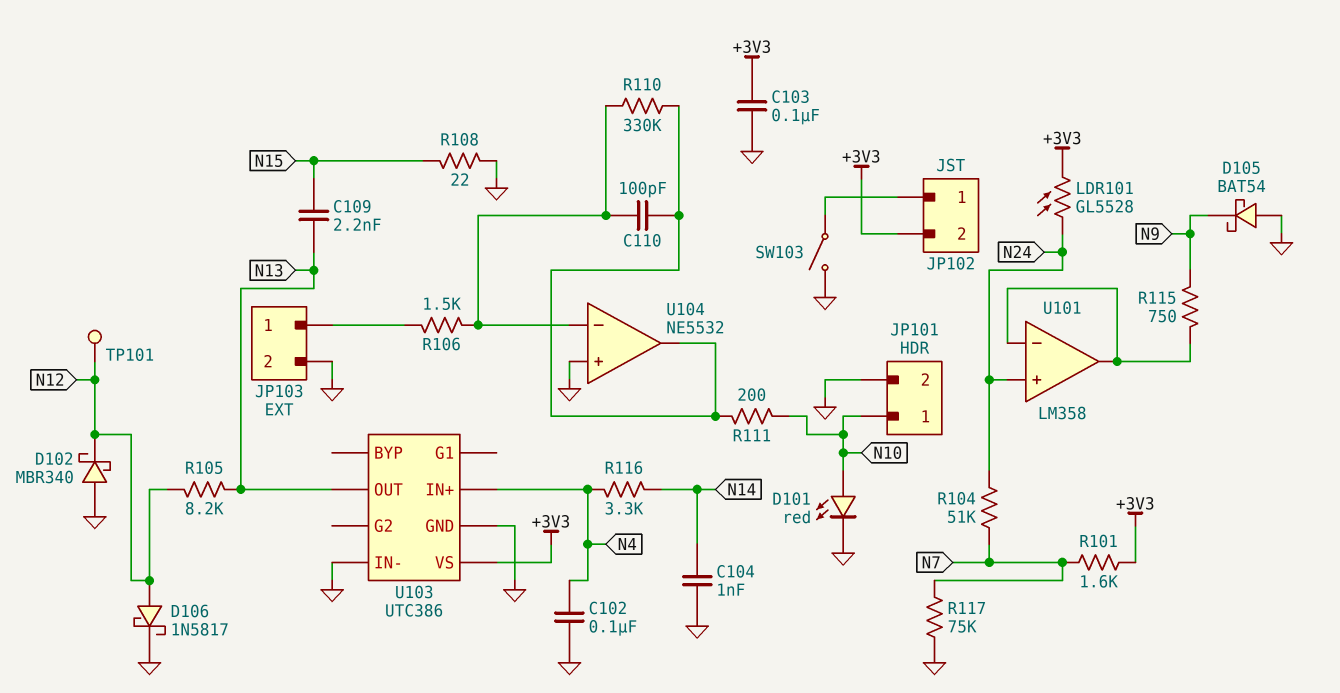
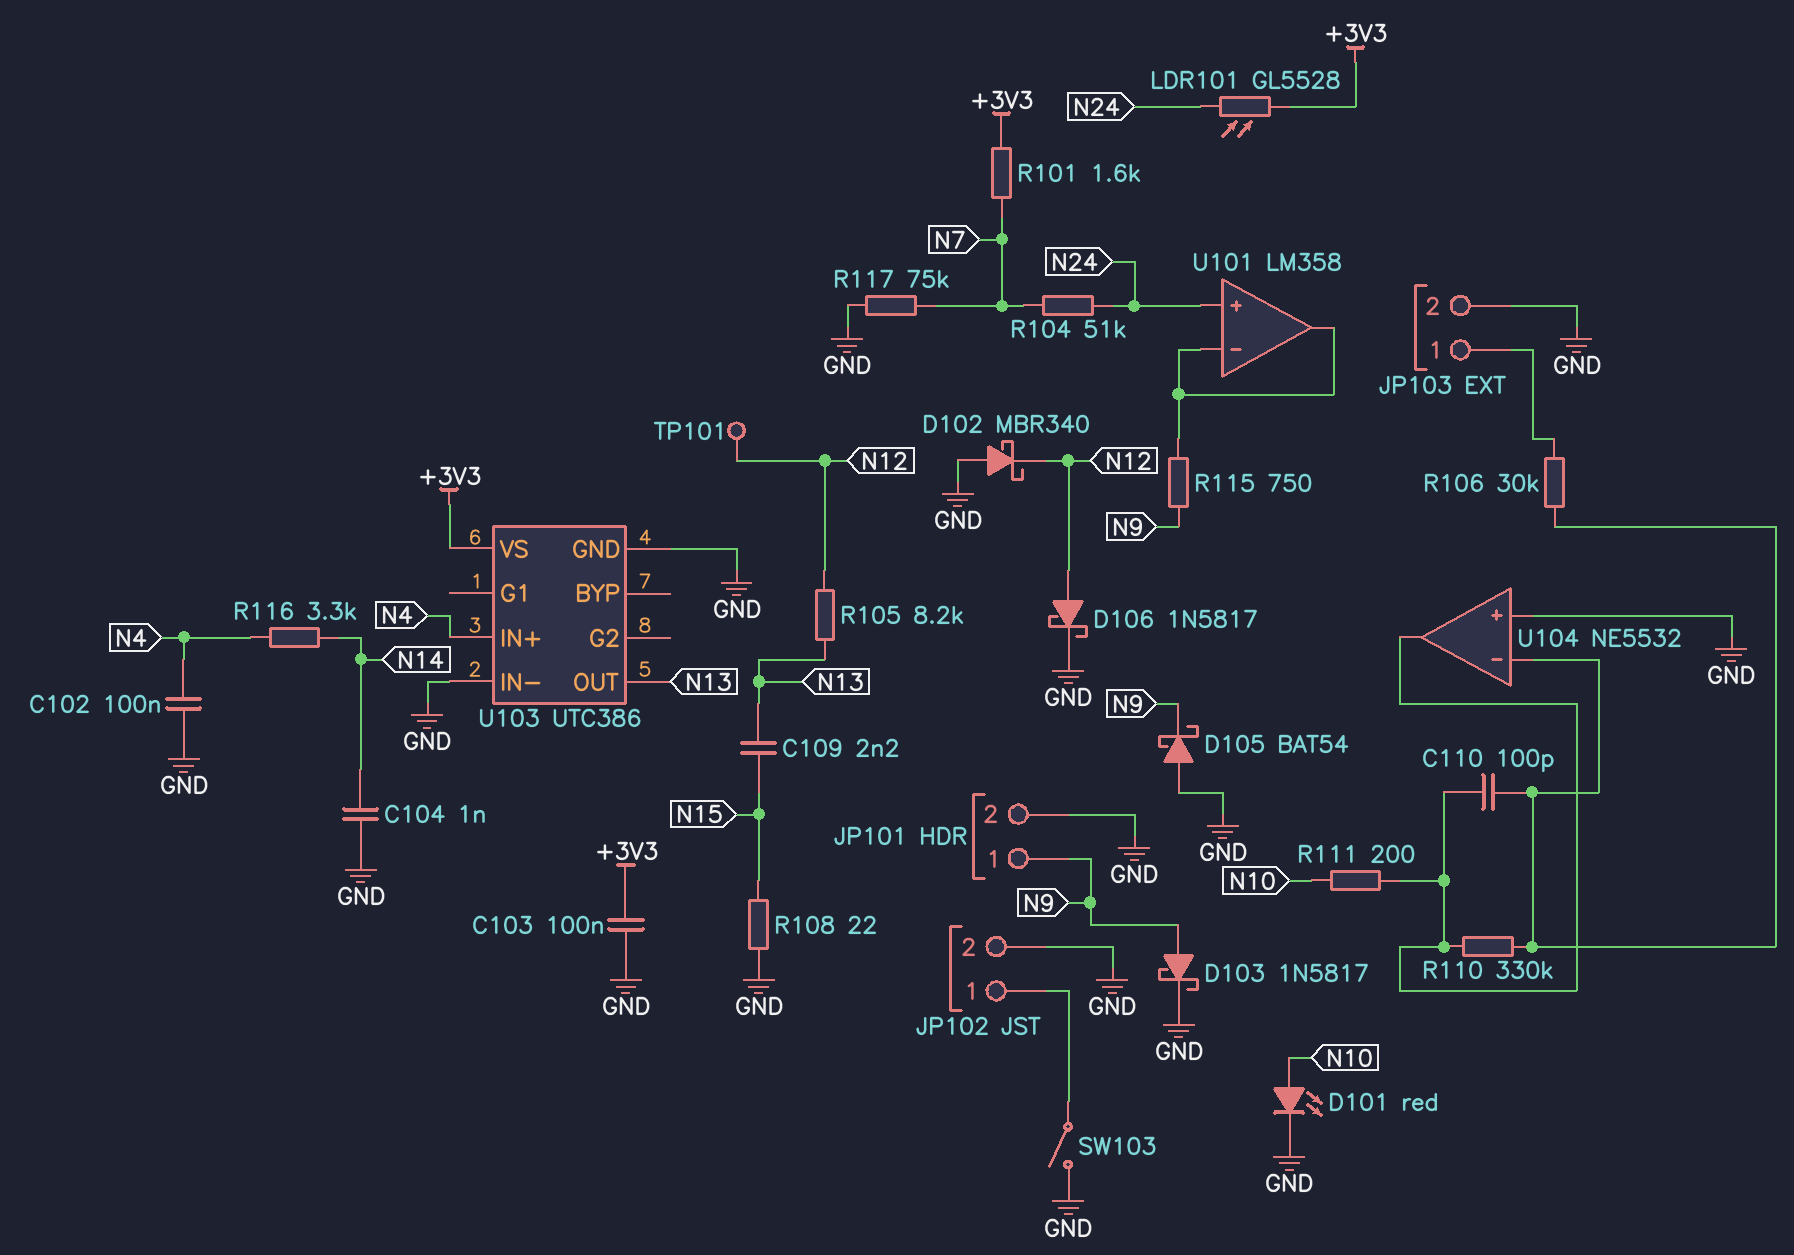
D103: none -> schottky 1N5817 (A N9, K GND)
JP101 pin 1: N10 -> N9
JP102 pin 2: +3V3 -> GND
R106: 1.5k (JP103/1, U104/in-) -> 30k (JP103/1, U104/in-)

